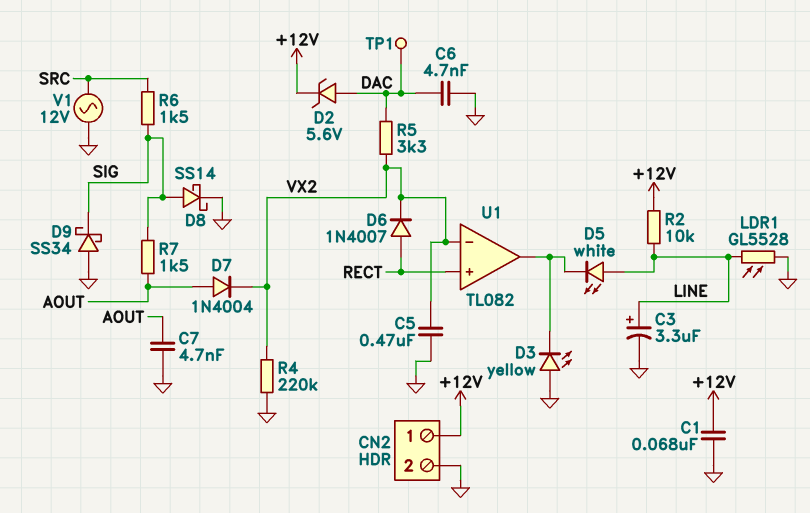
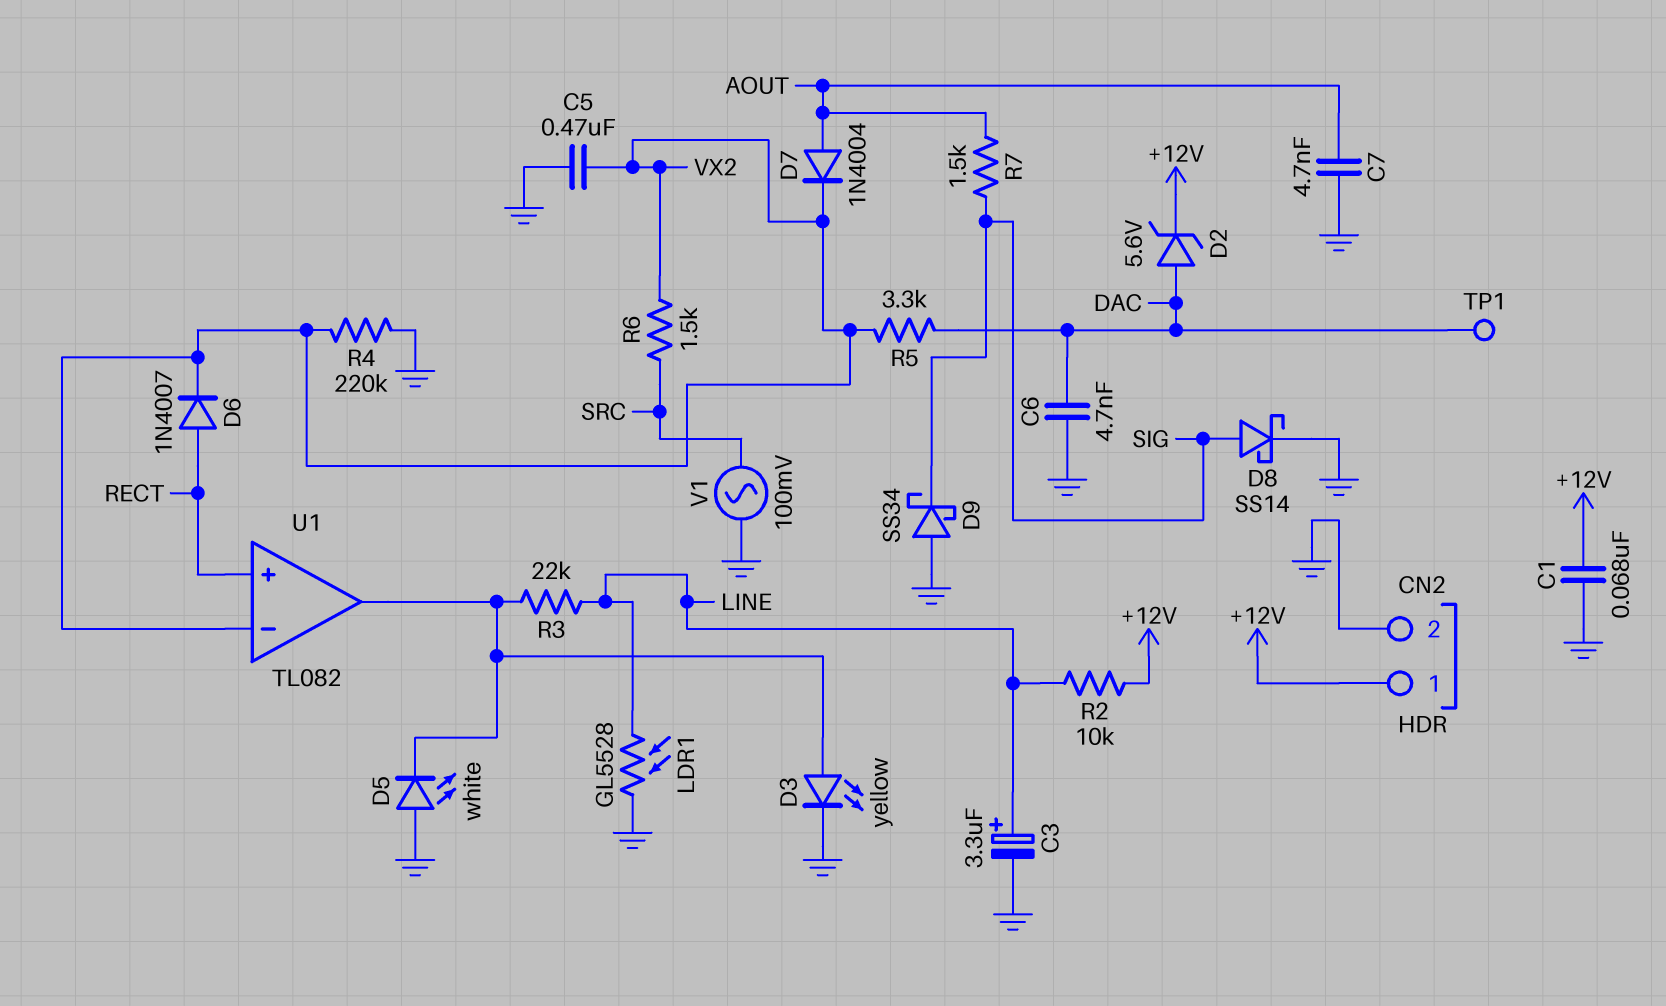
D3: LED yellow (A GND, K U1/out) -> LED yellow (A U1/out, K GND)
D5: LED white (A LINE, K U1/out) -> LED white (A GND, K U1/out)
R3: none -> 22k (LINE, U1/out)
R6: 1.5k (SIG, SRC) -> 1.5k (SRC, VX2)
V1: AC 12V (GND, SRC) -> AC 100mV (GND, SRC)

